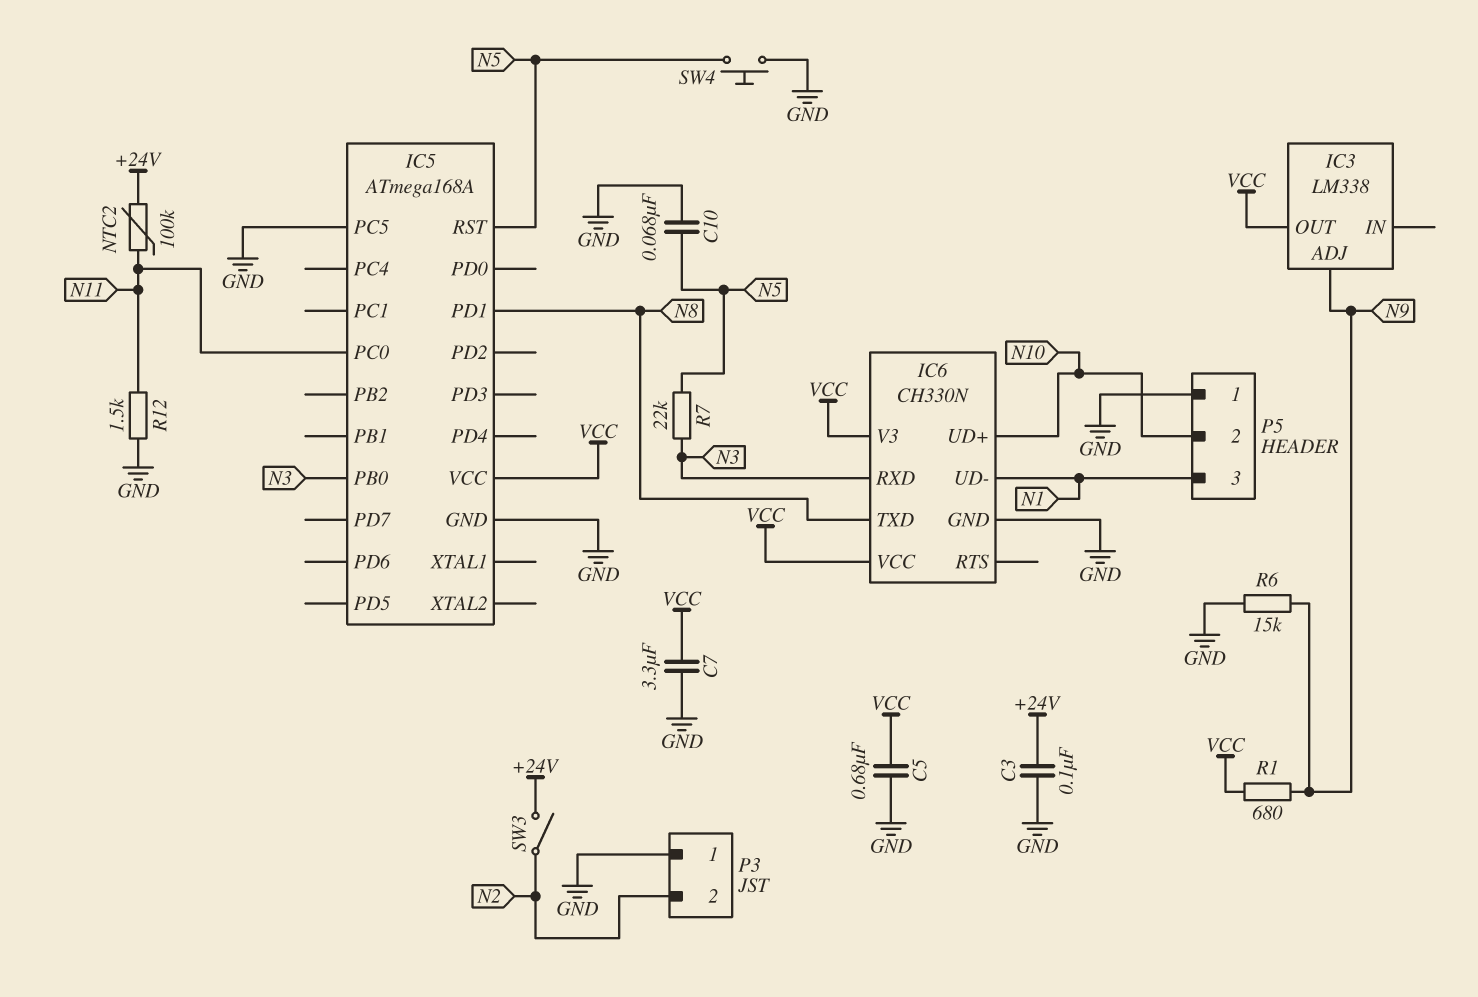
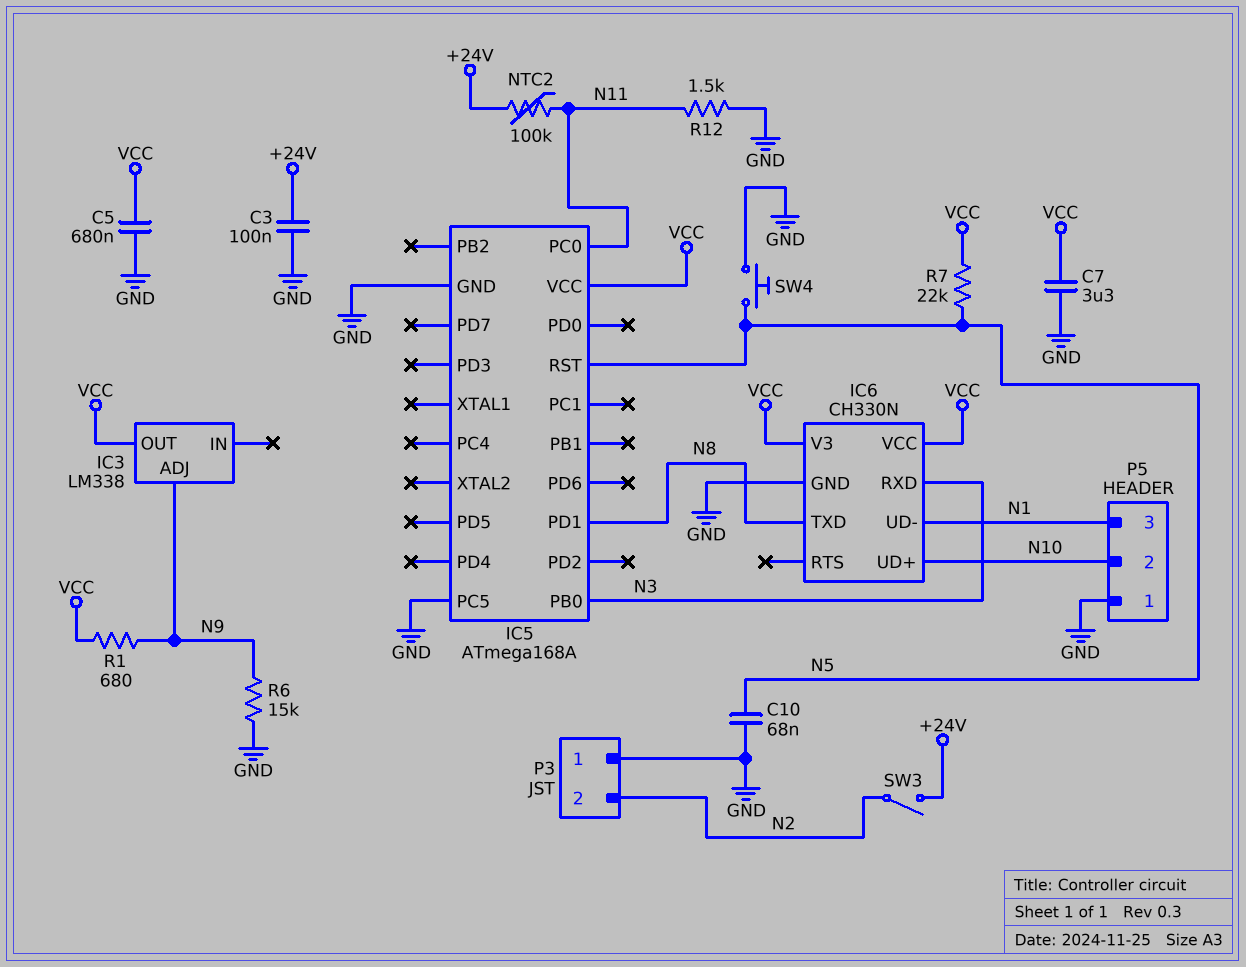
R7: 22k (N3, N5) -> 22k (N5, VCC)

